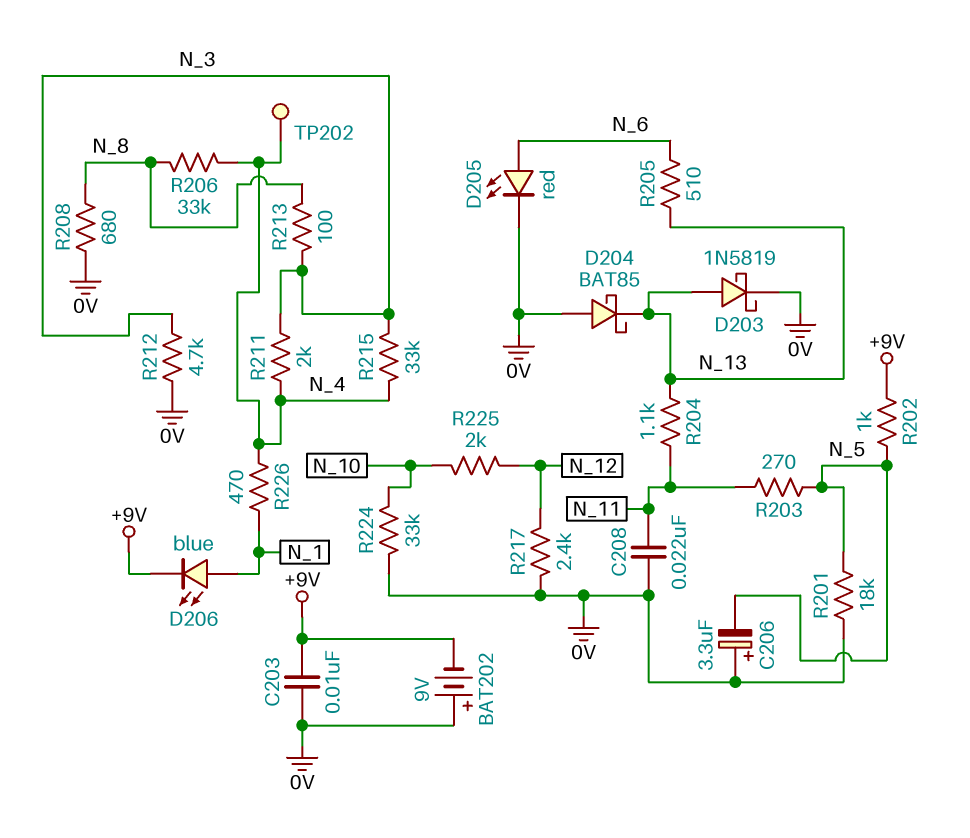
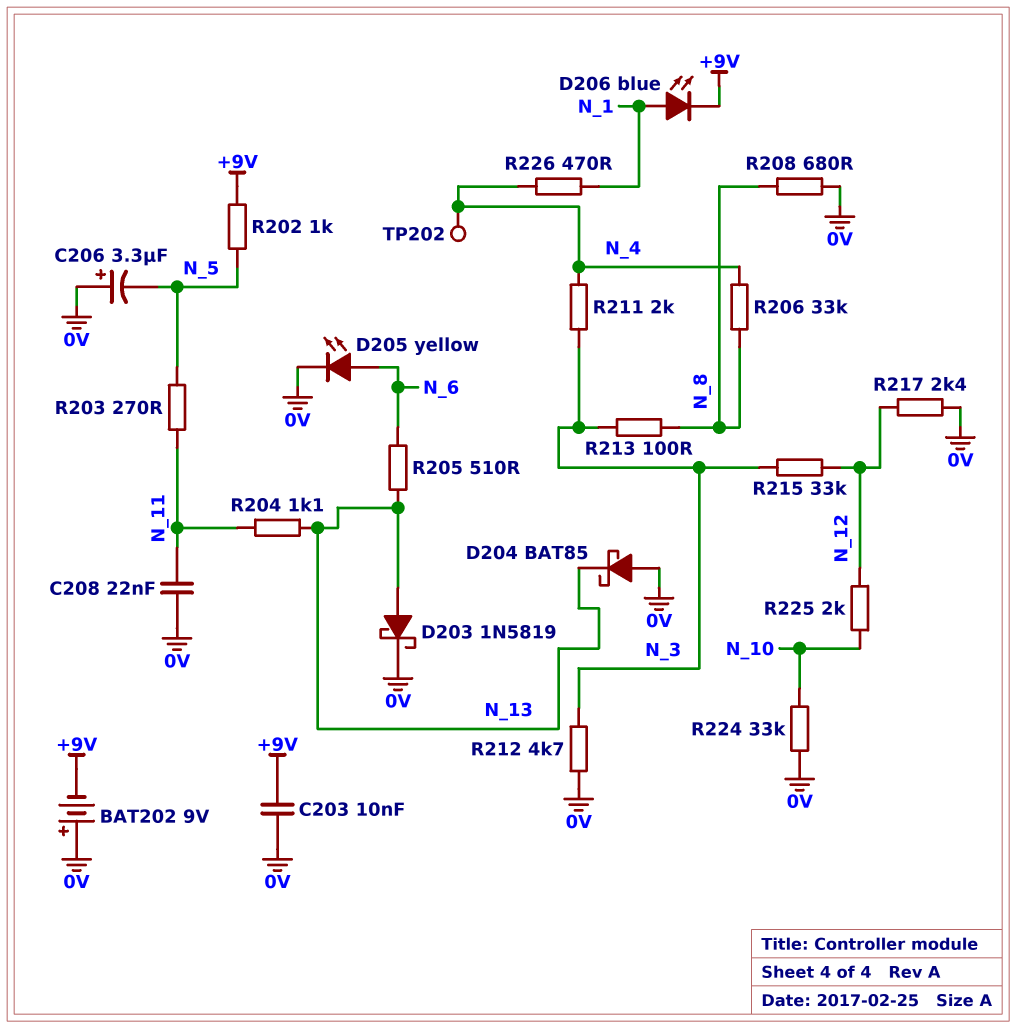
D205: LED red (A N_6, K 0V) -> LED yellow (A N_6, K 0V)
R201: 18k (0V, N_5) -> none
R215: 33k (N_3, N_4) -> 33k (N_3, N_12)

